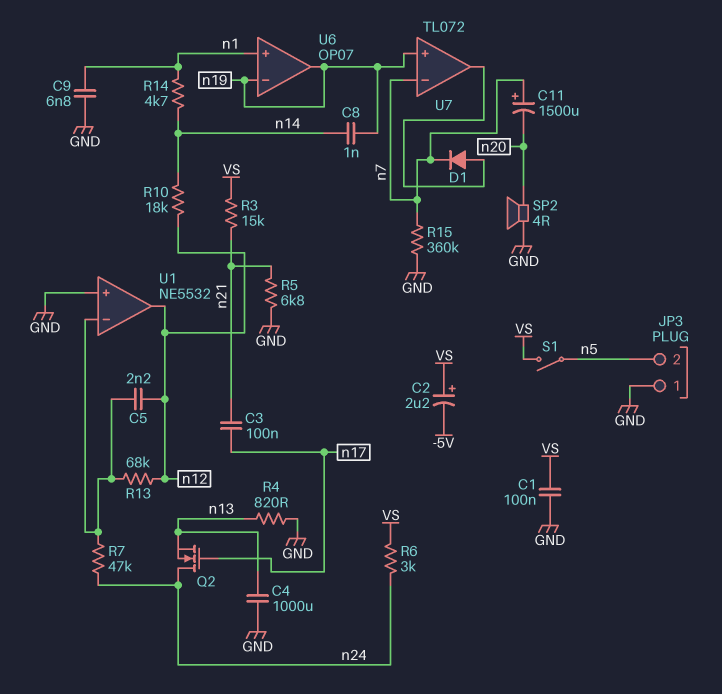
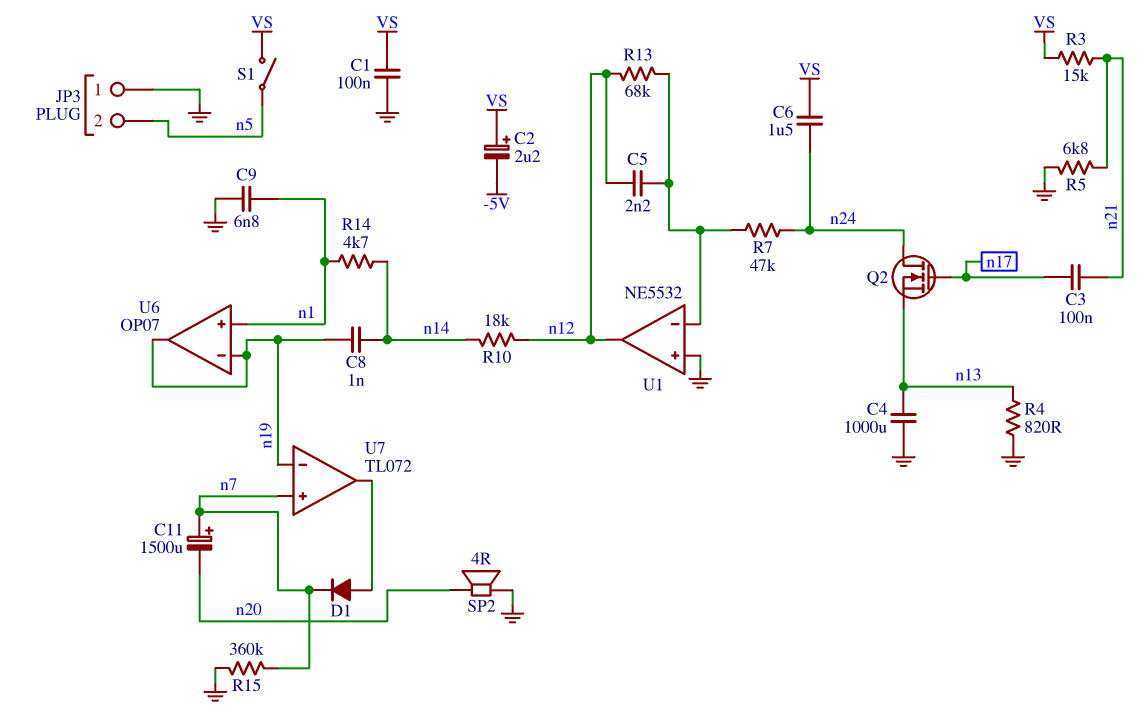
C6: none -> 1.5uF (VS, n24)
R6: 3k (VS, n24) -> none
U7 pin in+: n19 -> n7
U7 pin in-: n7 -> n19

